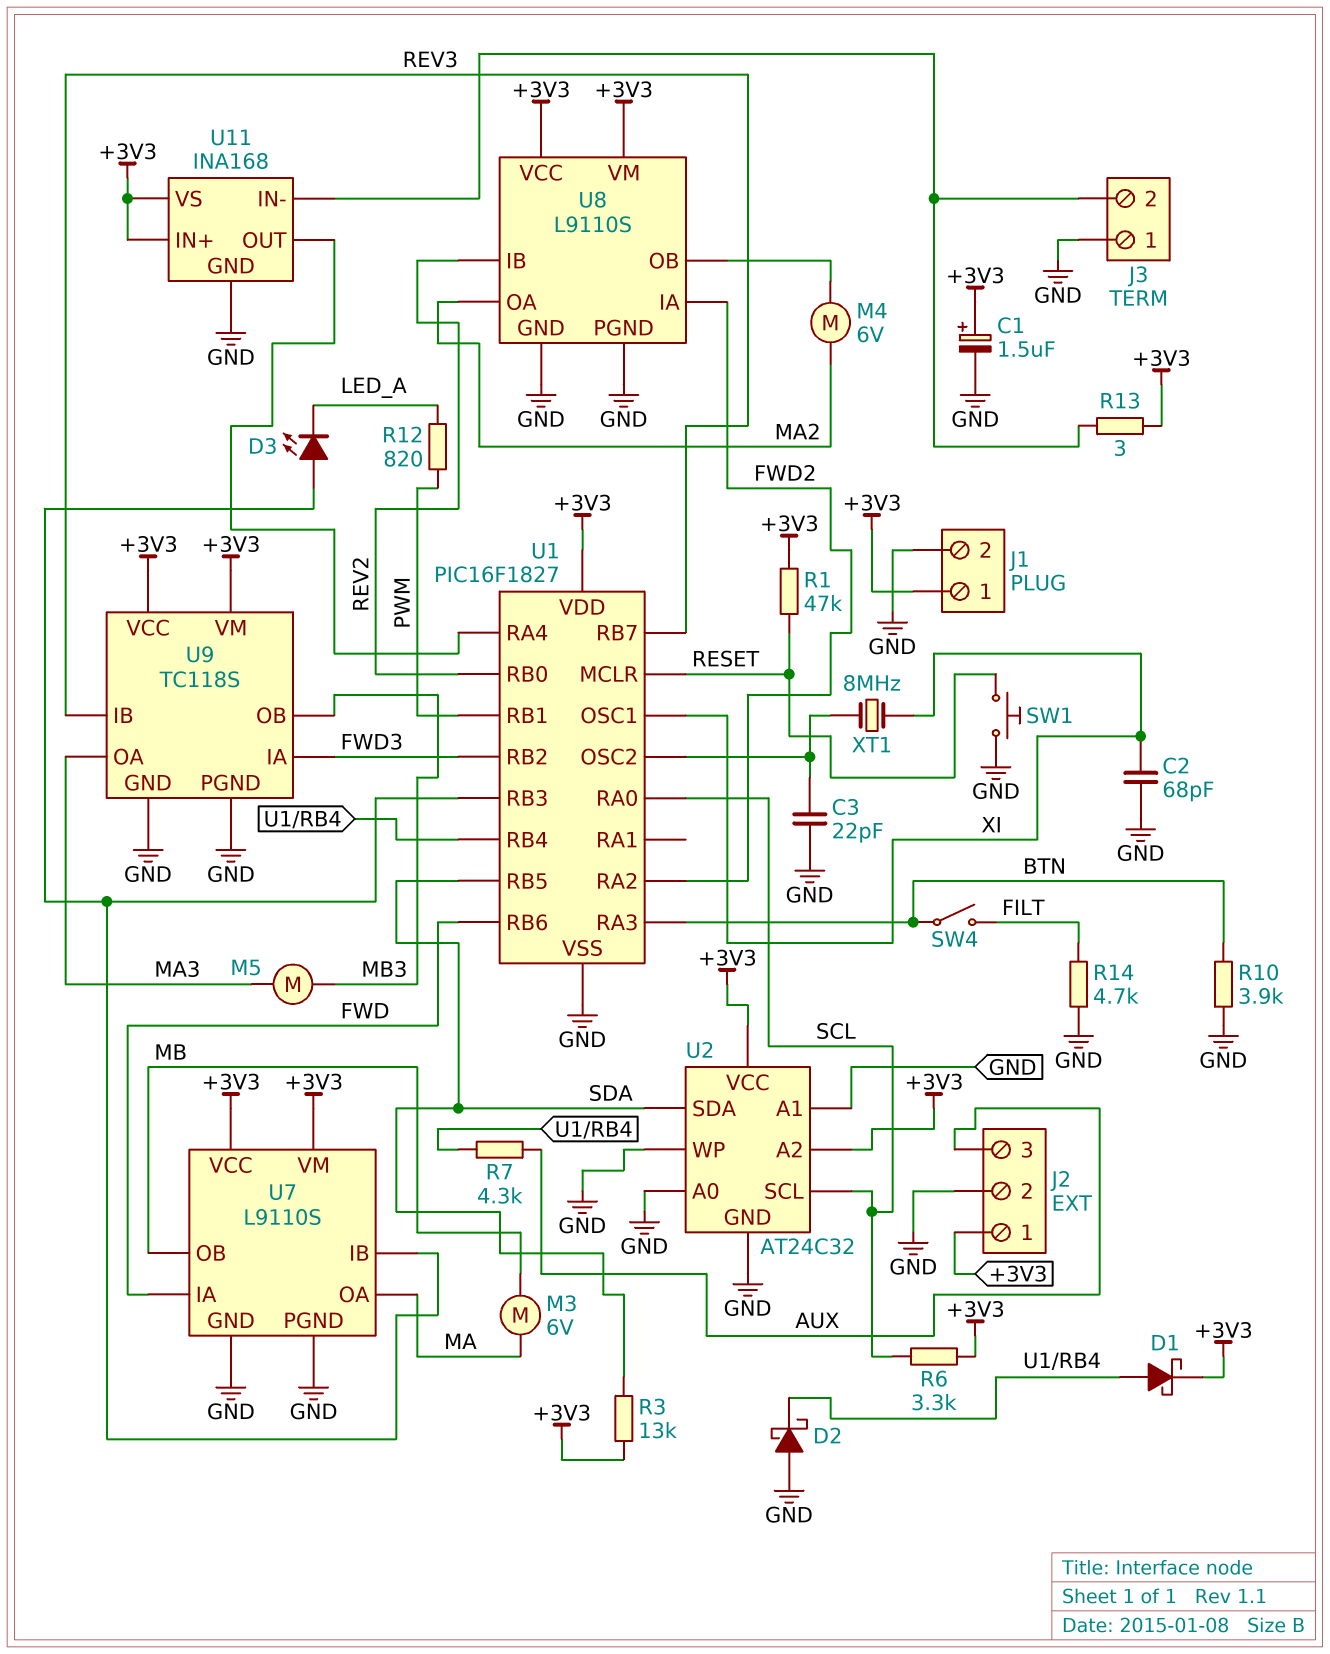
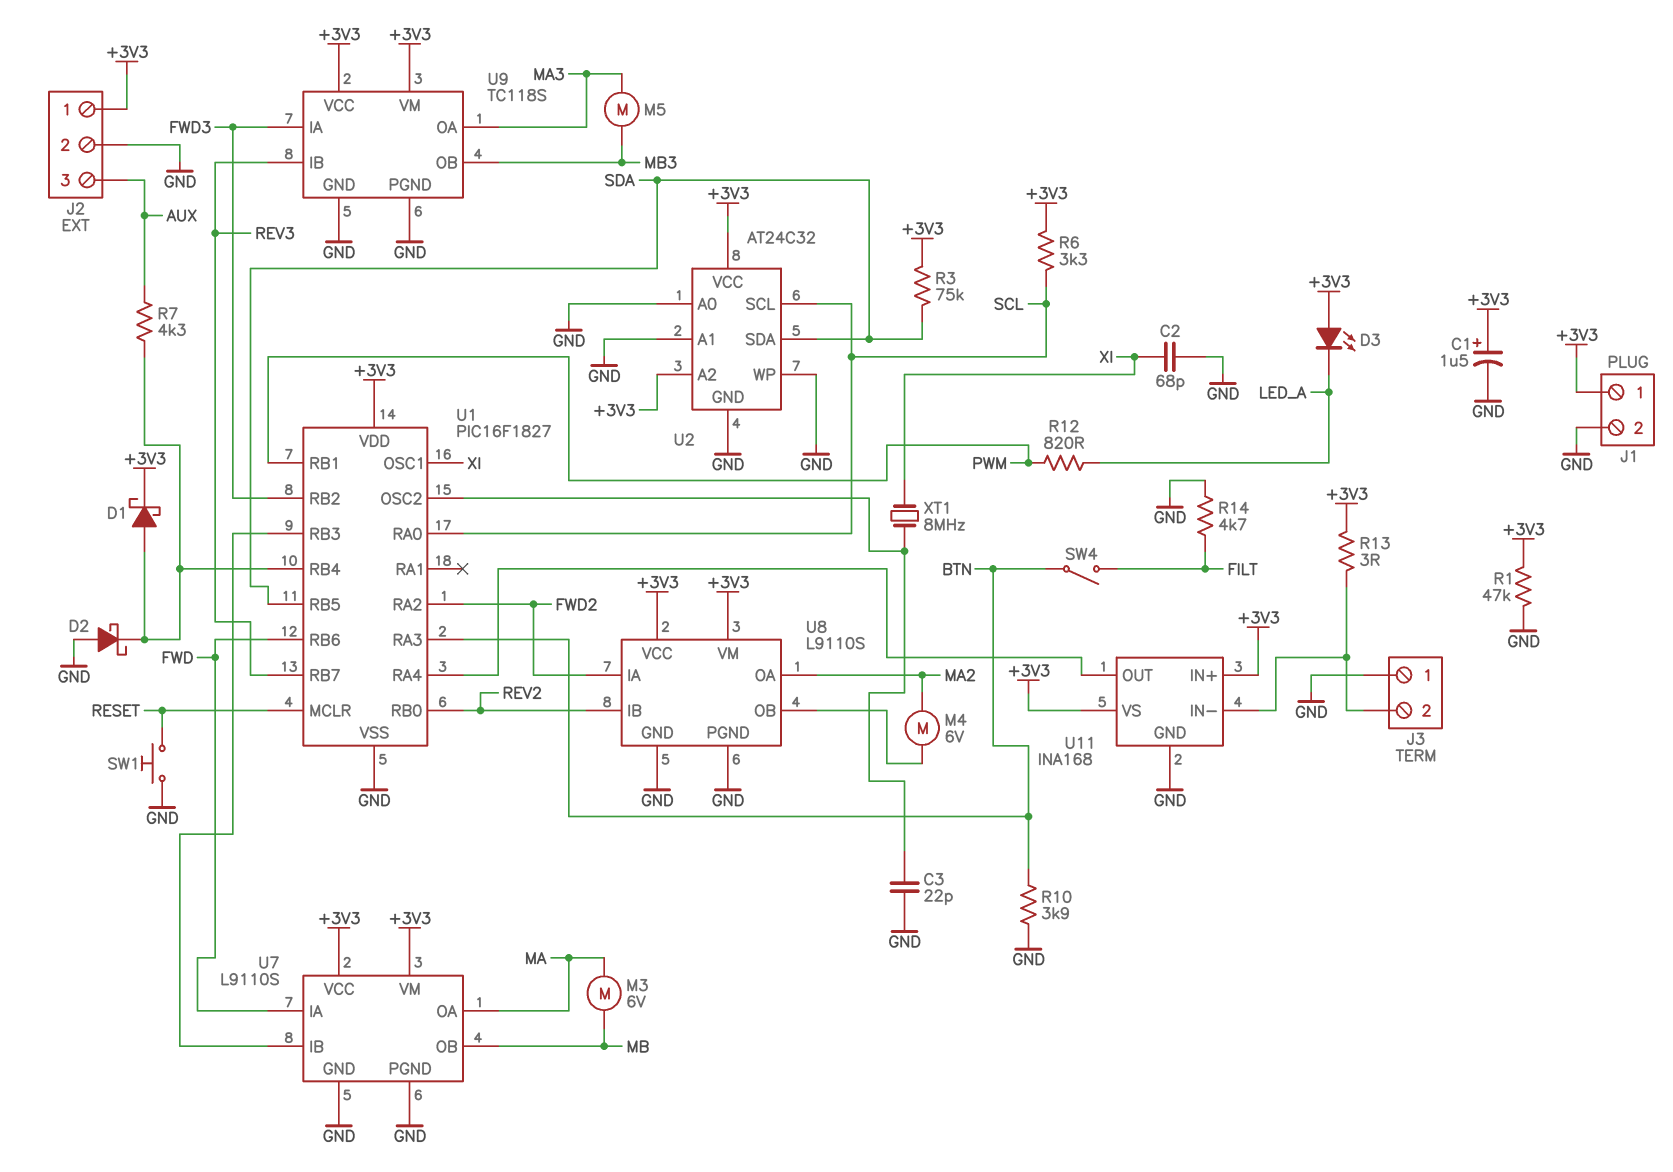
D3: LED (A U1/RB3, K LED_A) -> LED (A +3V3, K LED_A)
R1: 47k (+3V3, RESET) -> 47k (+3V3, GND)
R3: 13k (+3V3, SDA) -> 75k (+3V3, SDA)

